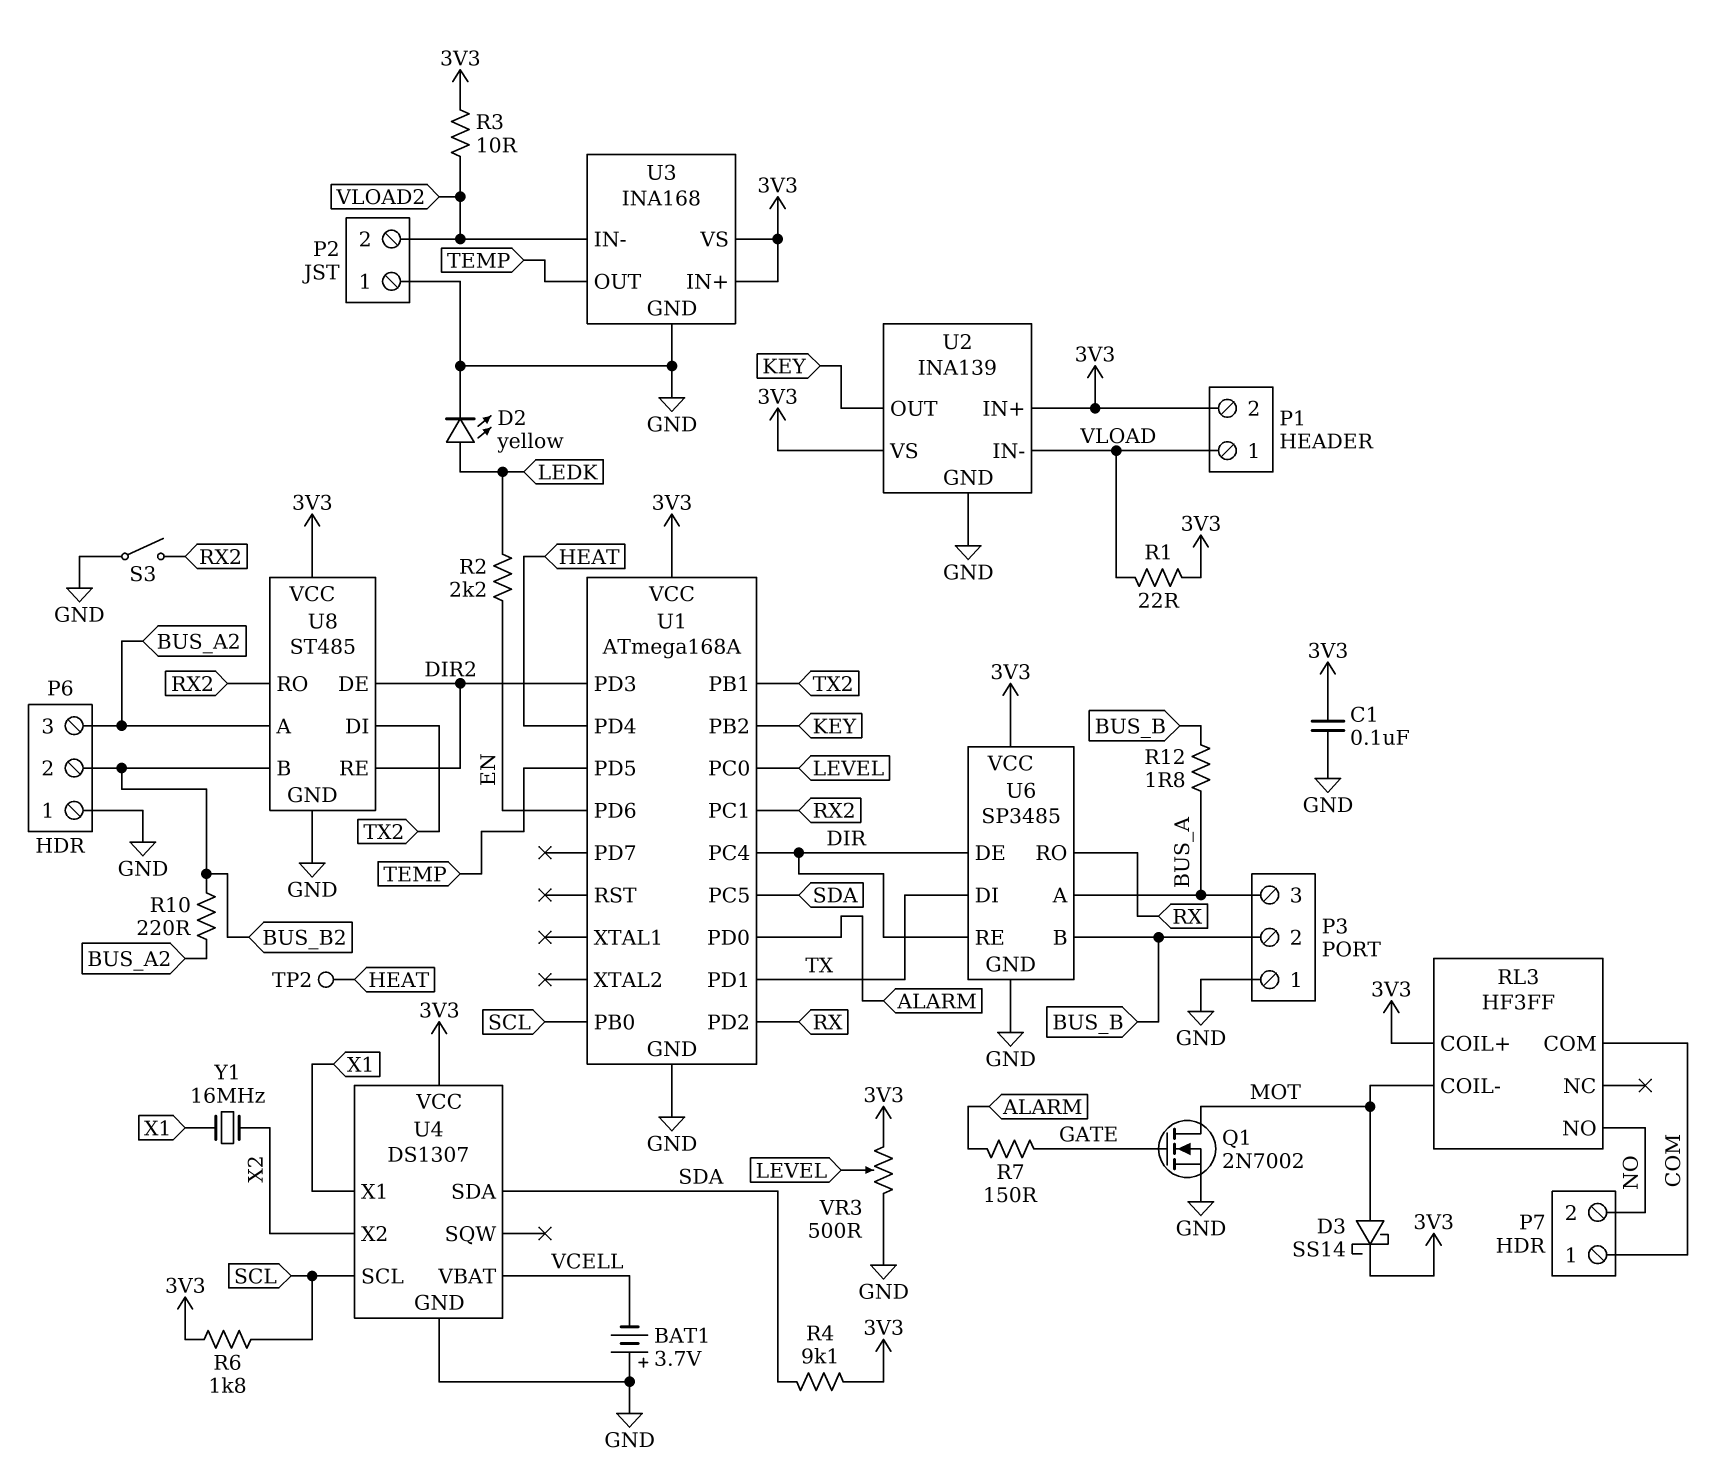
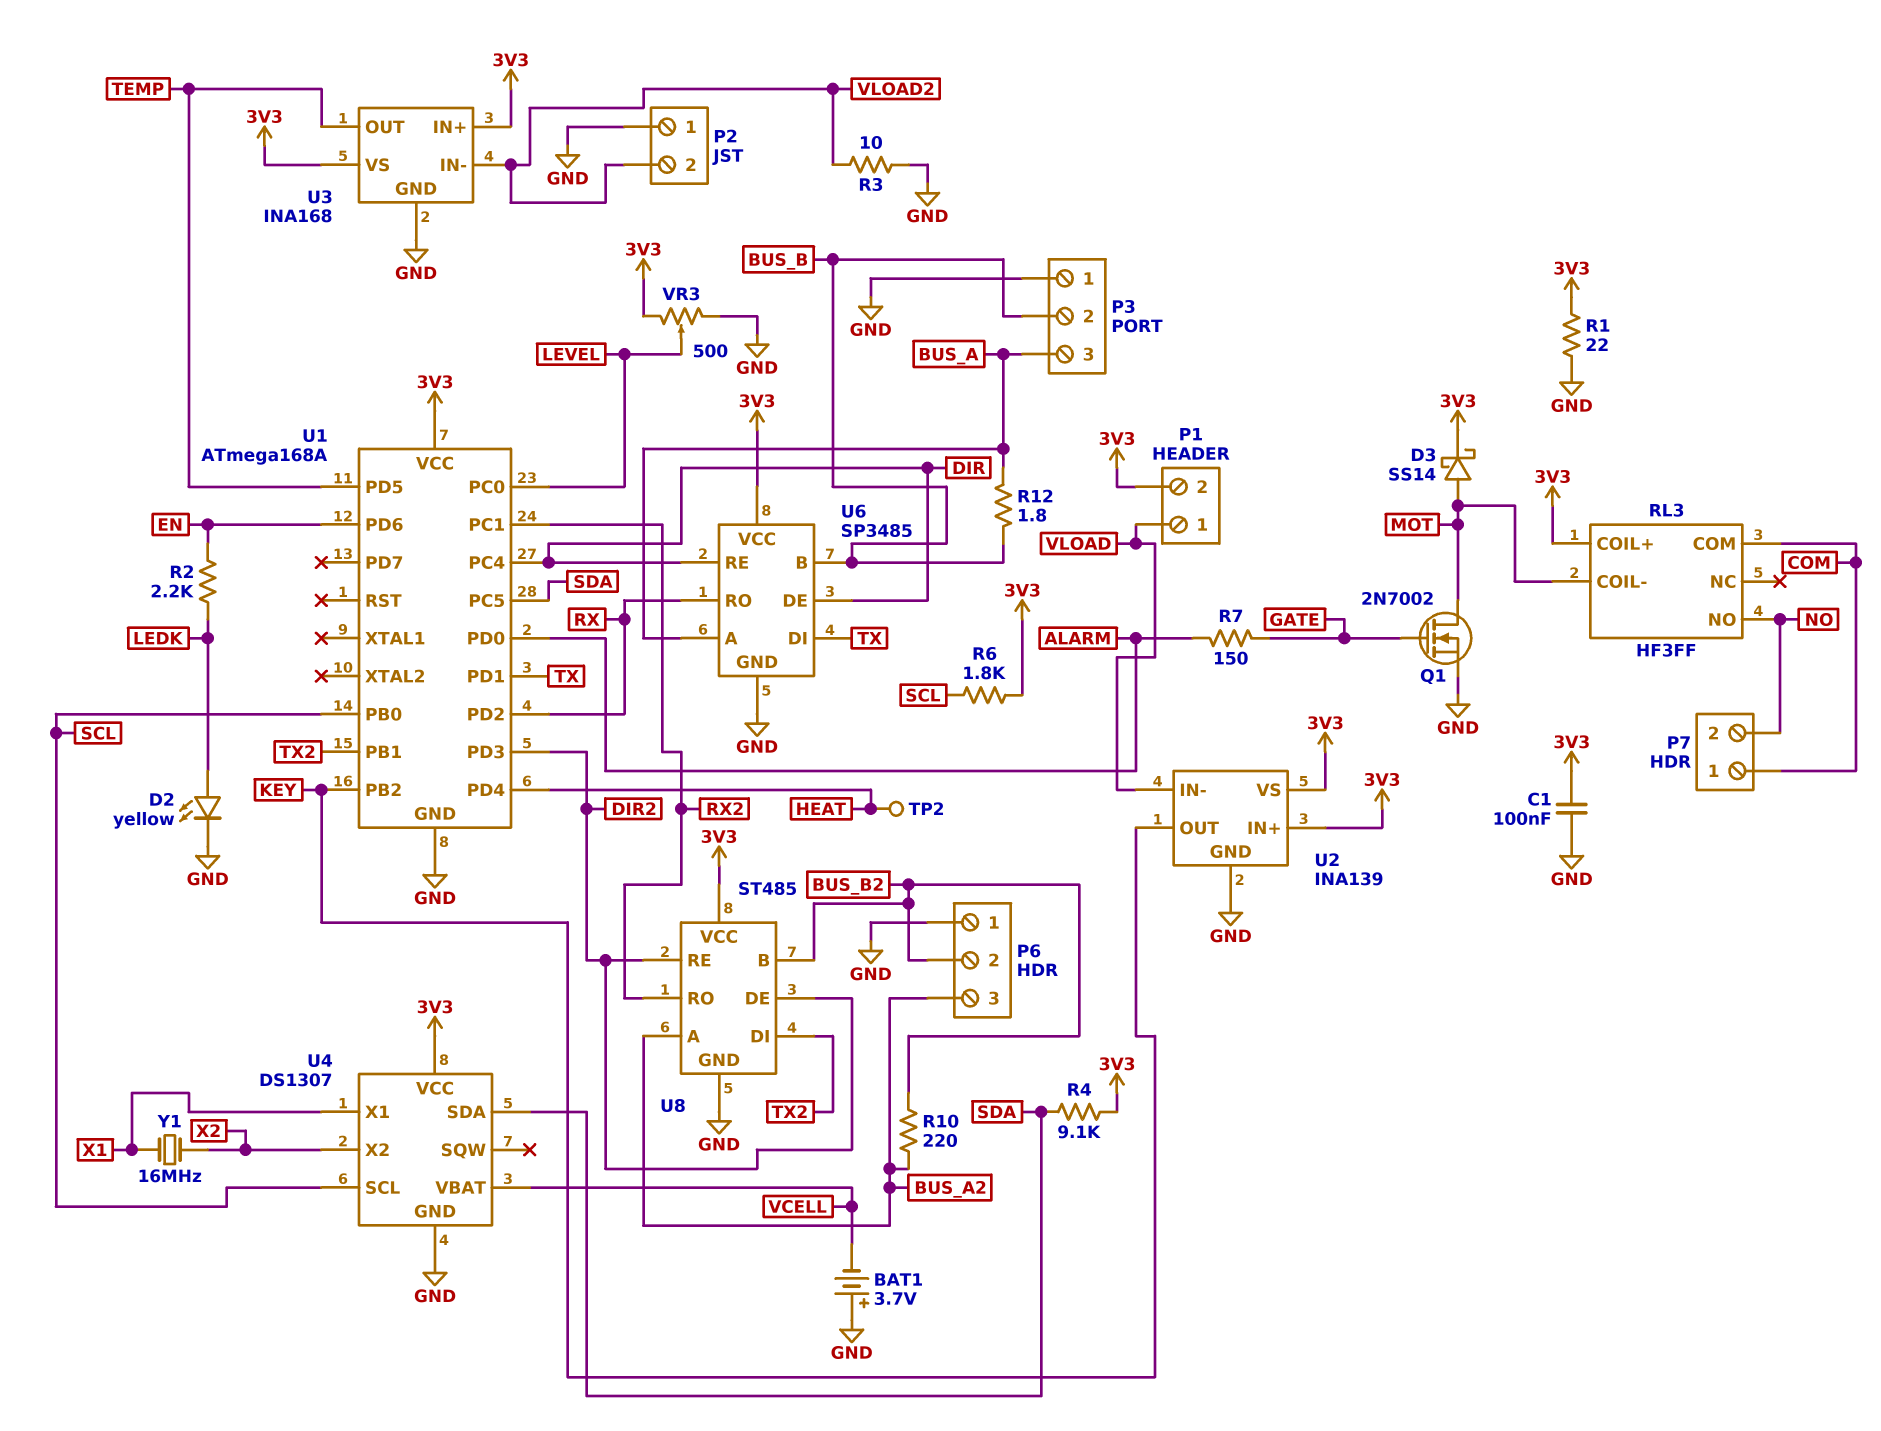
R1: 22 (3V3, VLOAD) -> 22 (3V3, GND)
R3: 10 (3V3, VLOAD2) -> 10 (GND, VLOAD2)
S3: switch (GND, RX2) -> none

